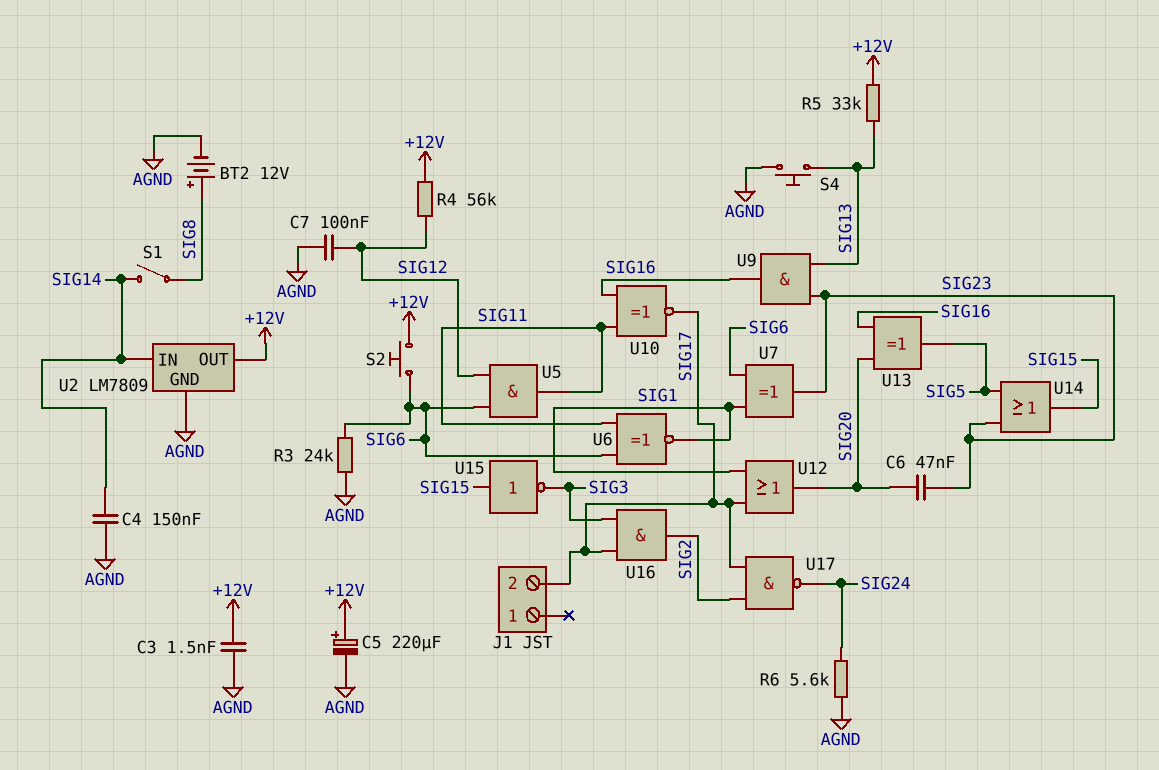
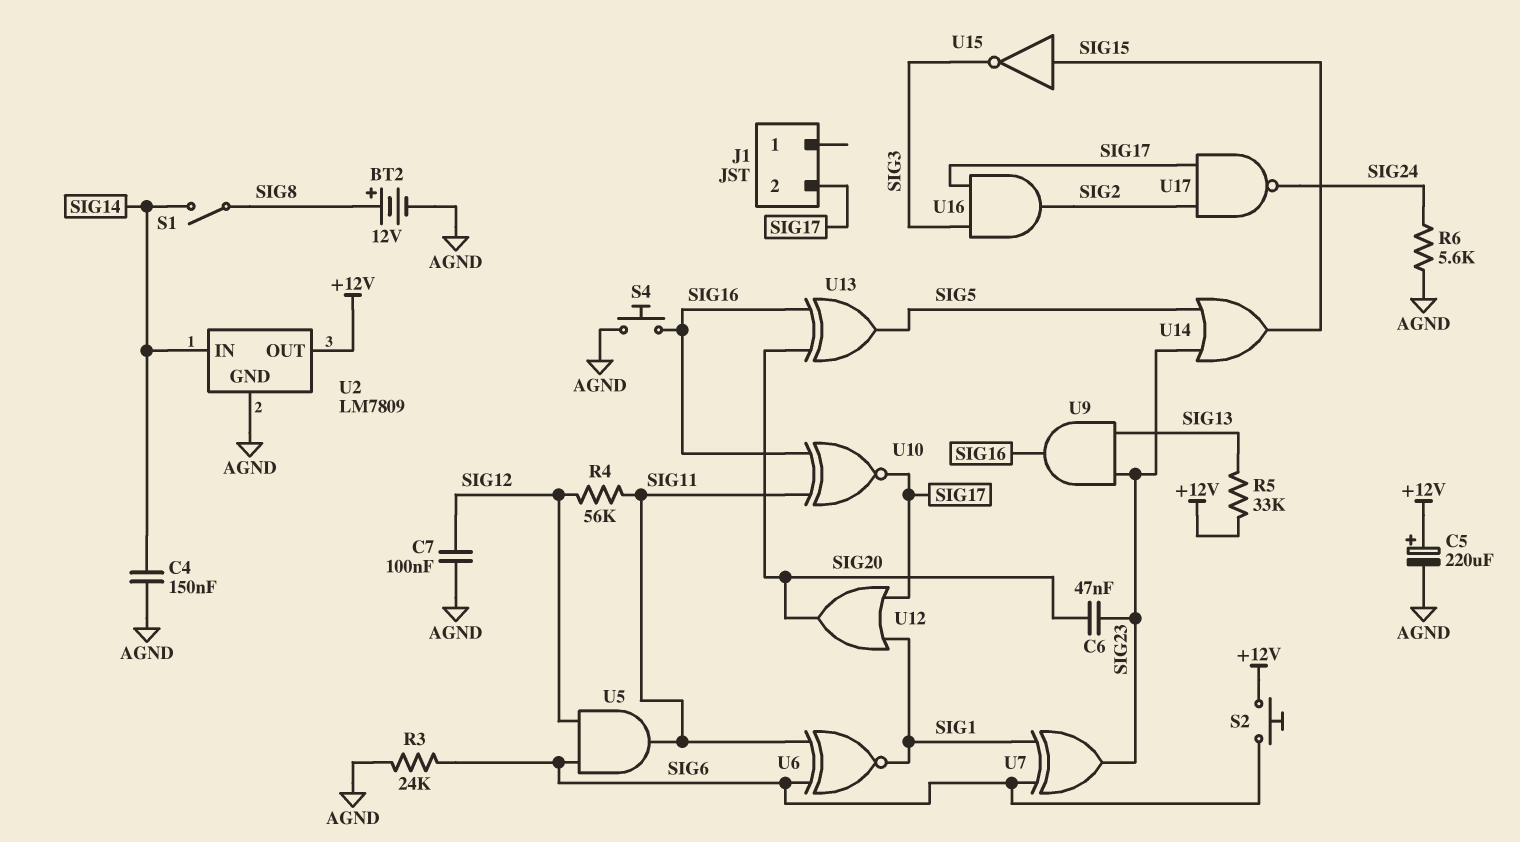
C3: 1.5nF (+12V, AGND) -> none
R4: 56k (+12V, SIG12) -> 56k (SIG11, SIG12)
S4: button (AGND, SIG13) -> button (AGND, SIG16)

